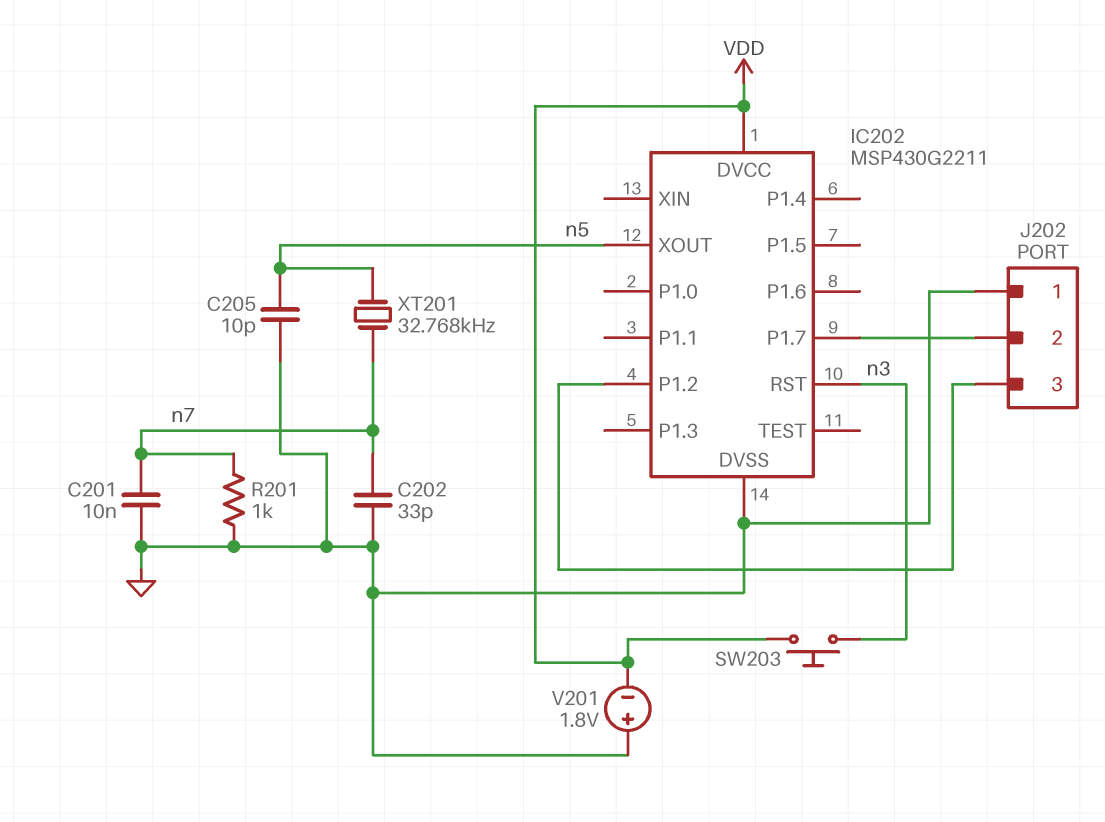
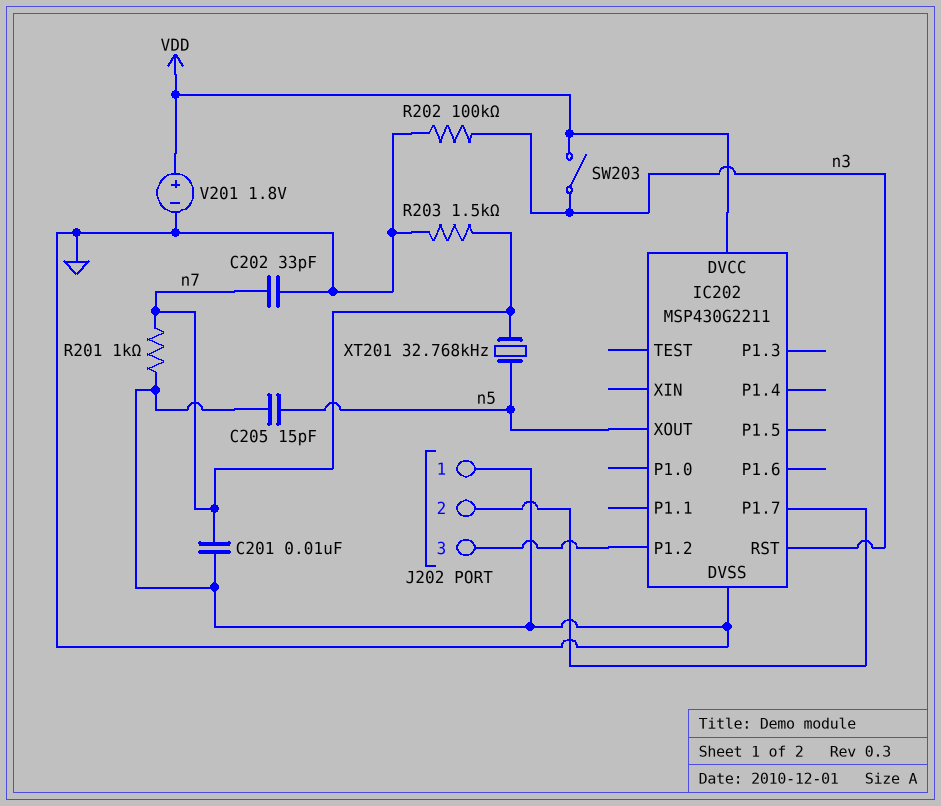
C205: 10pF (GND, n5) -> 15pF (GND, n5)
R202: none -> 100k (GND, n3)
R203: none -> 1.5k (GND, n7)
SW203: button (VDD, n3) -> switch (VDD, n3)
V201: 1.8V (plus GND, minus VDD) -> 1.8V (plus VDD, minus GND)

